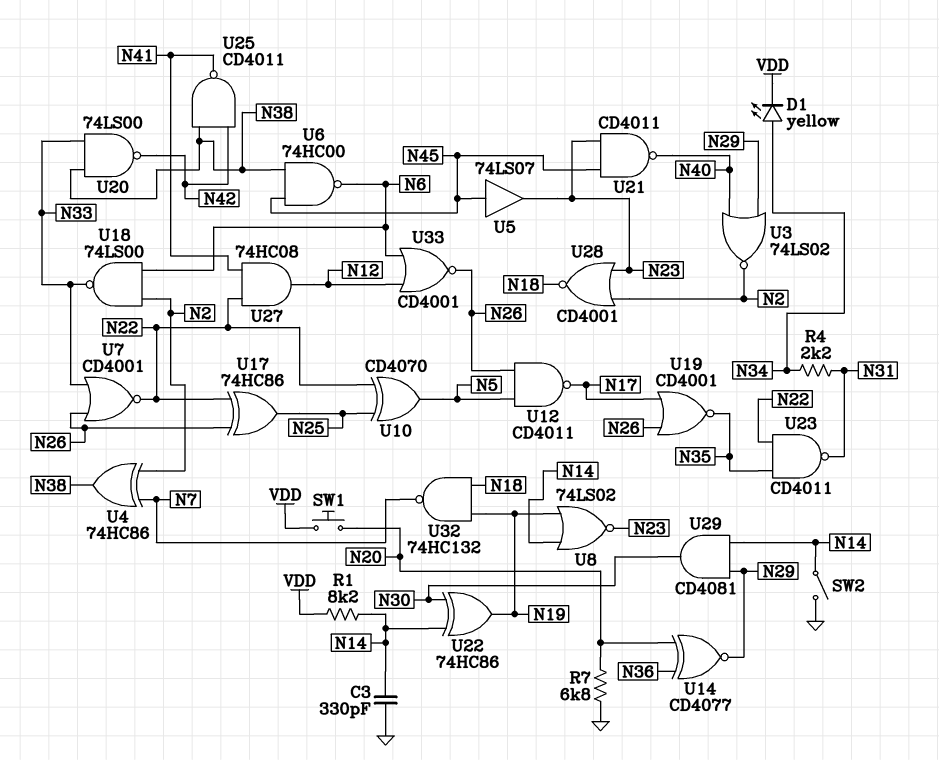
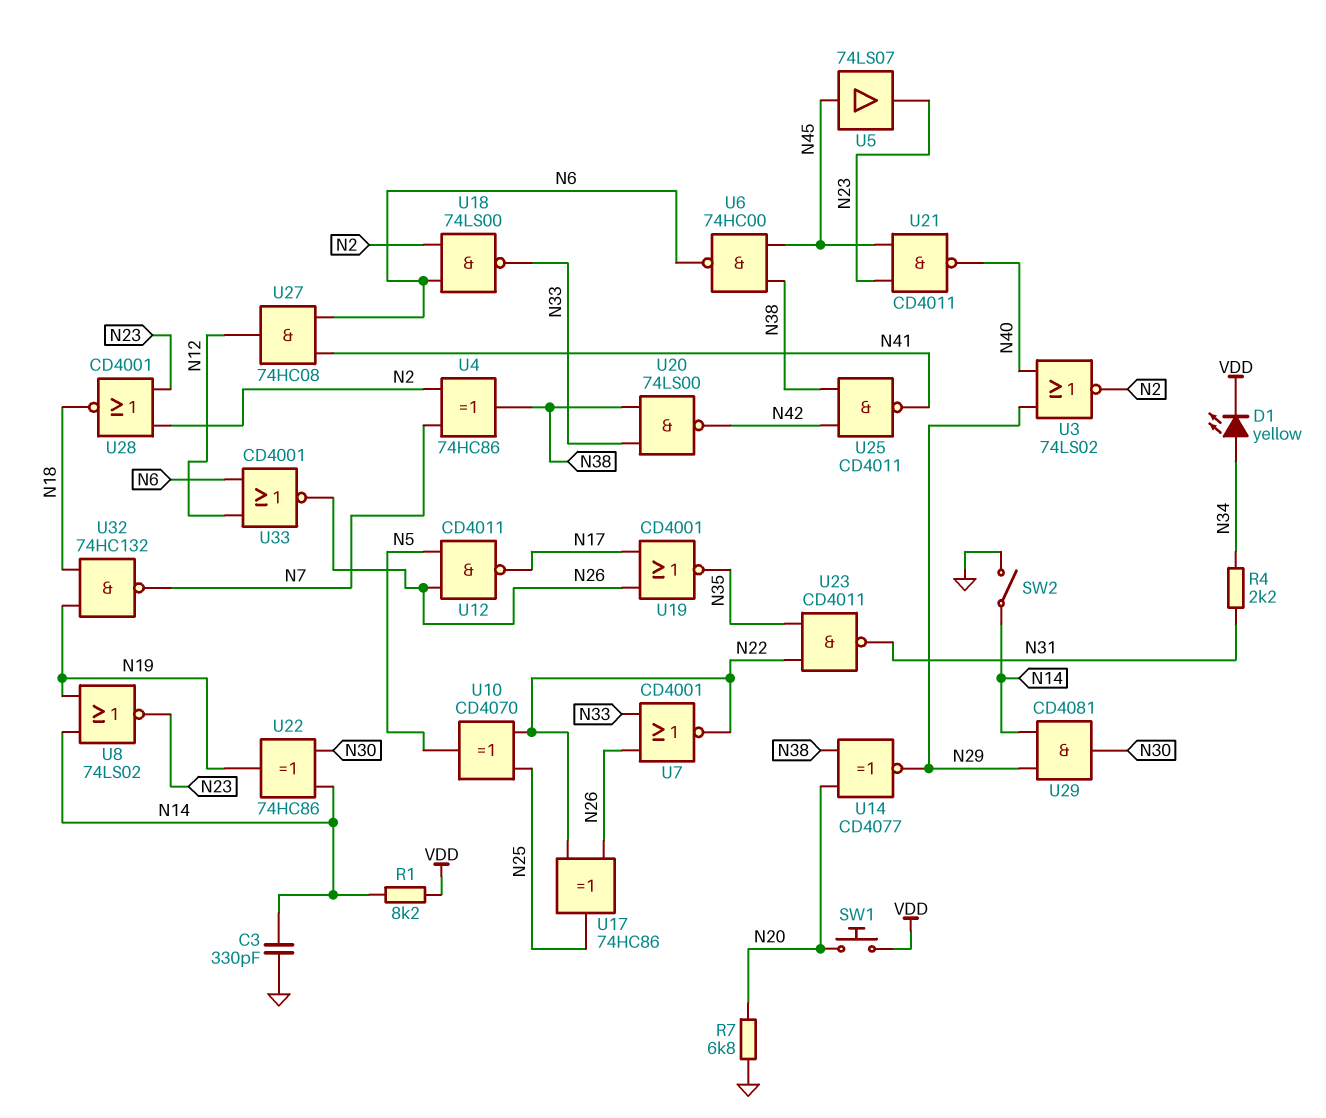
U14: XNOR CD4077 (in N20, in N36, out N29) -> XNOR CD4077 (in N20, in N38, out N29)
U27: AND 74HC08 (in N22, in N41, out N12) -> AND 74HC08 (in N6, in N41, out N12)

